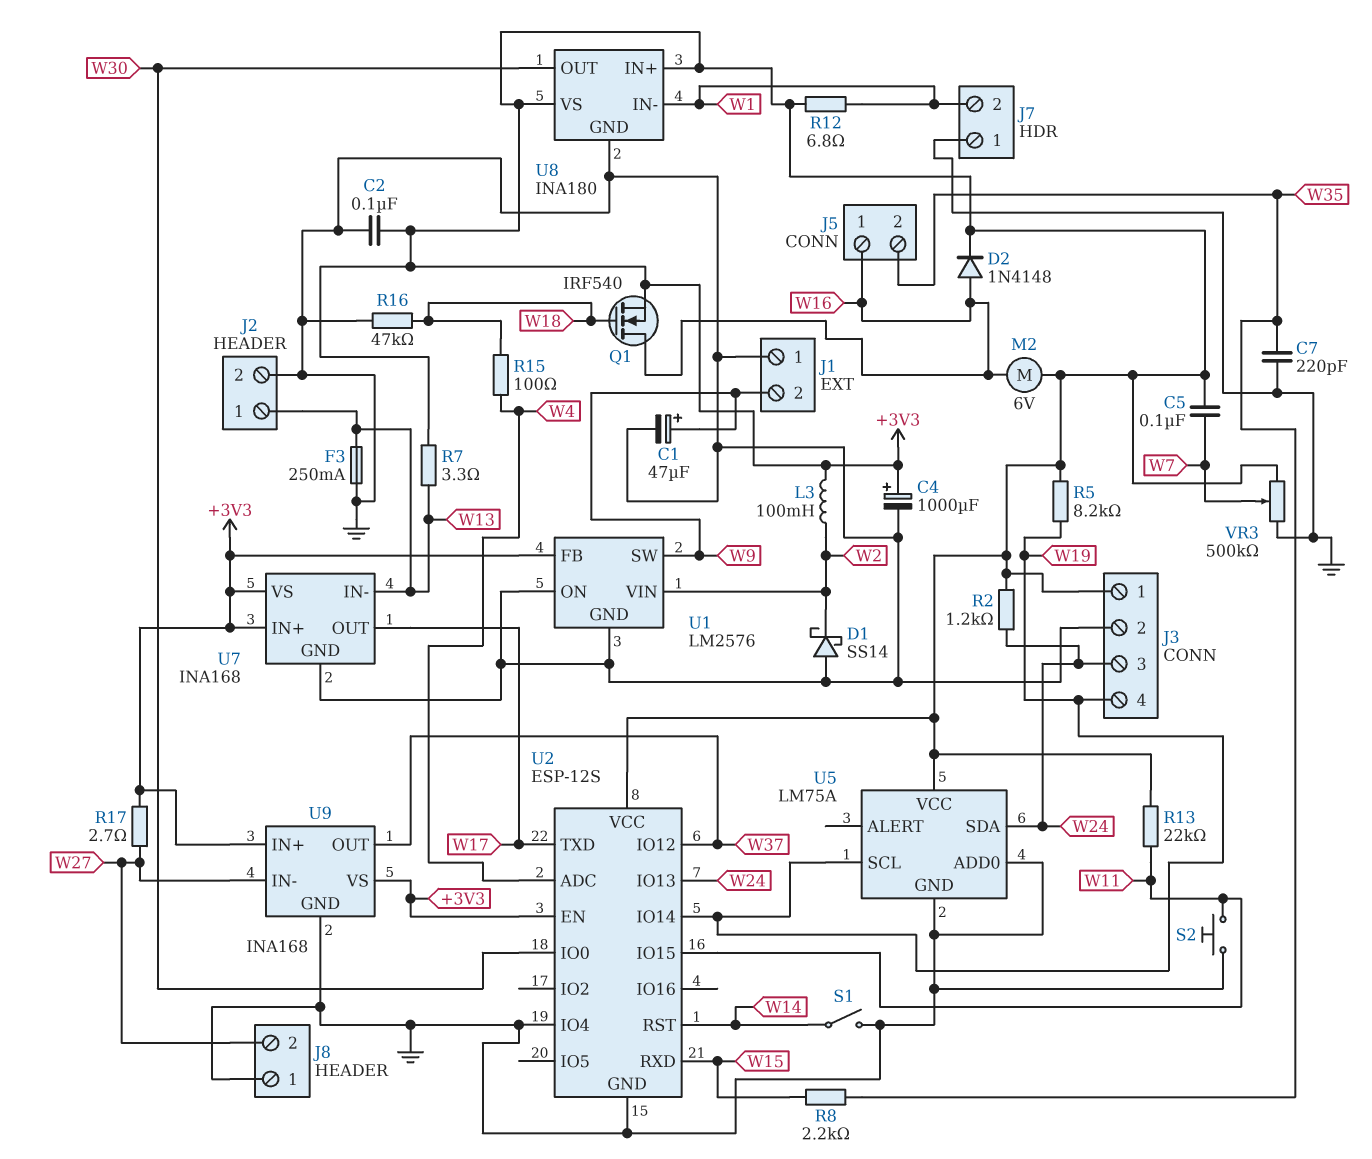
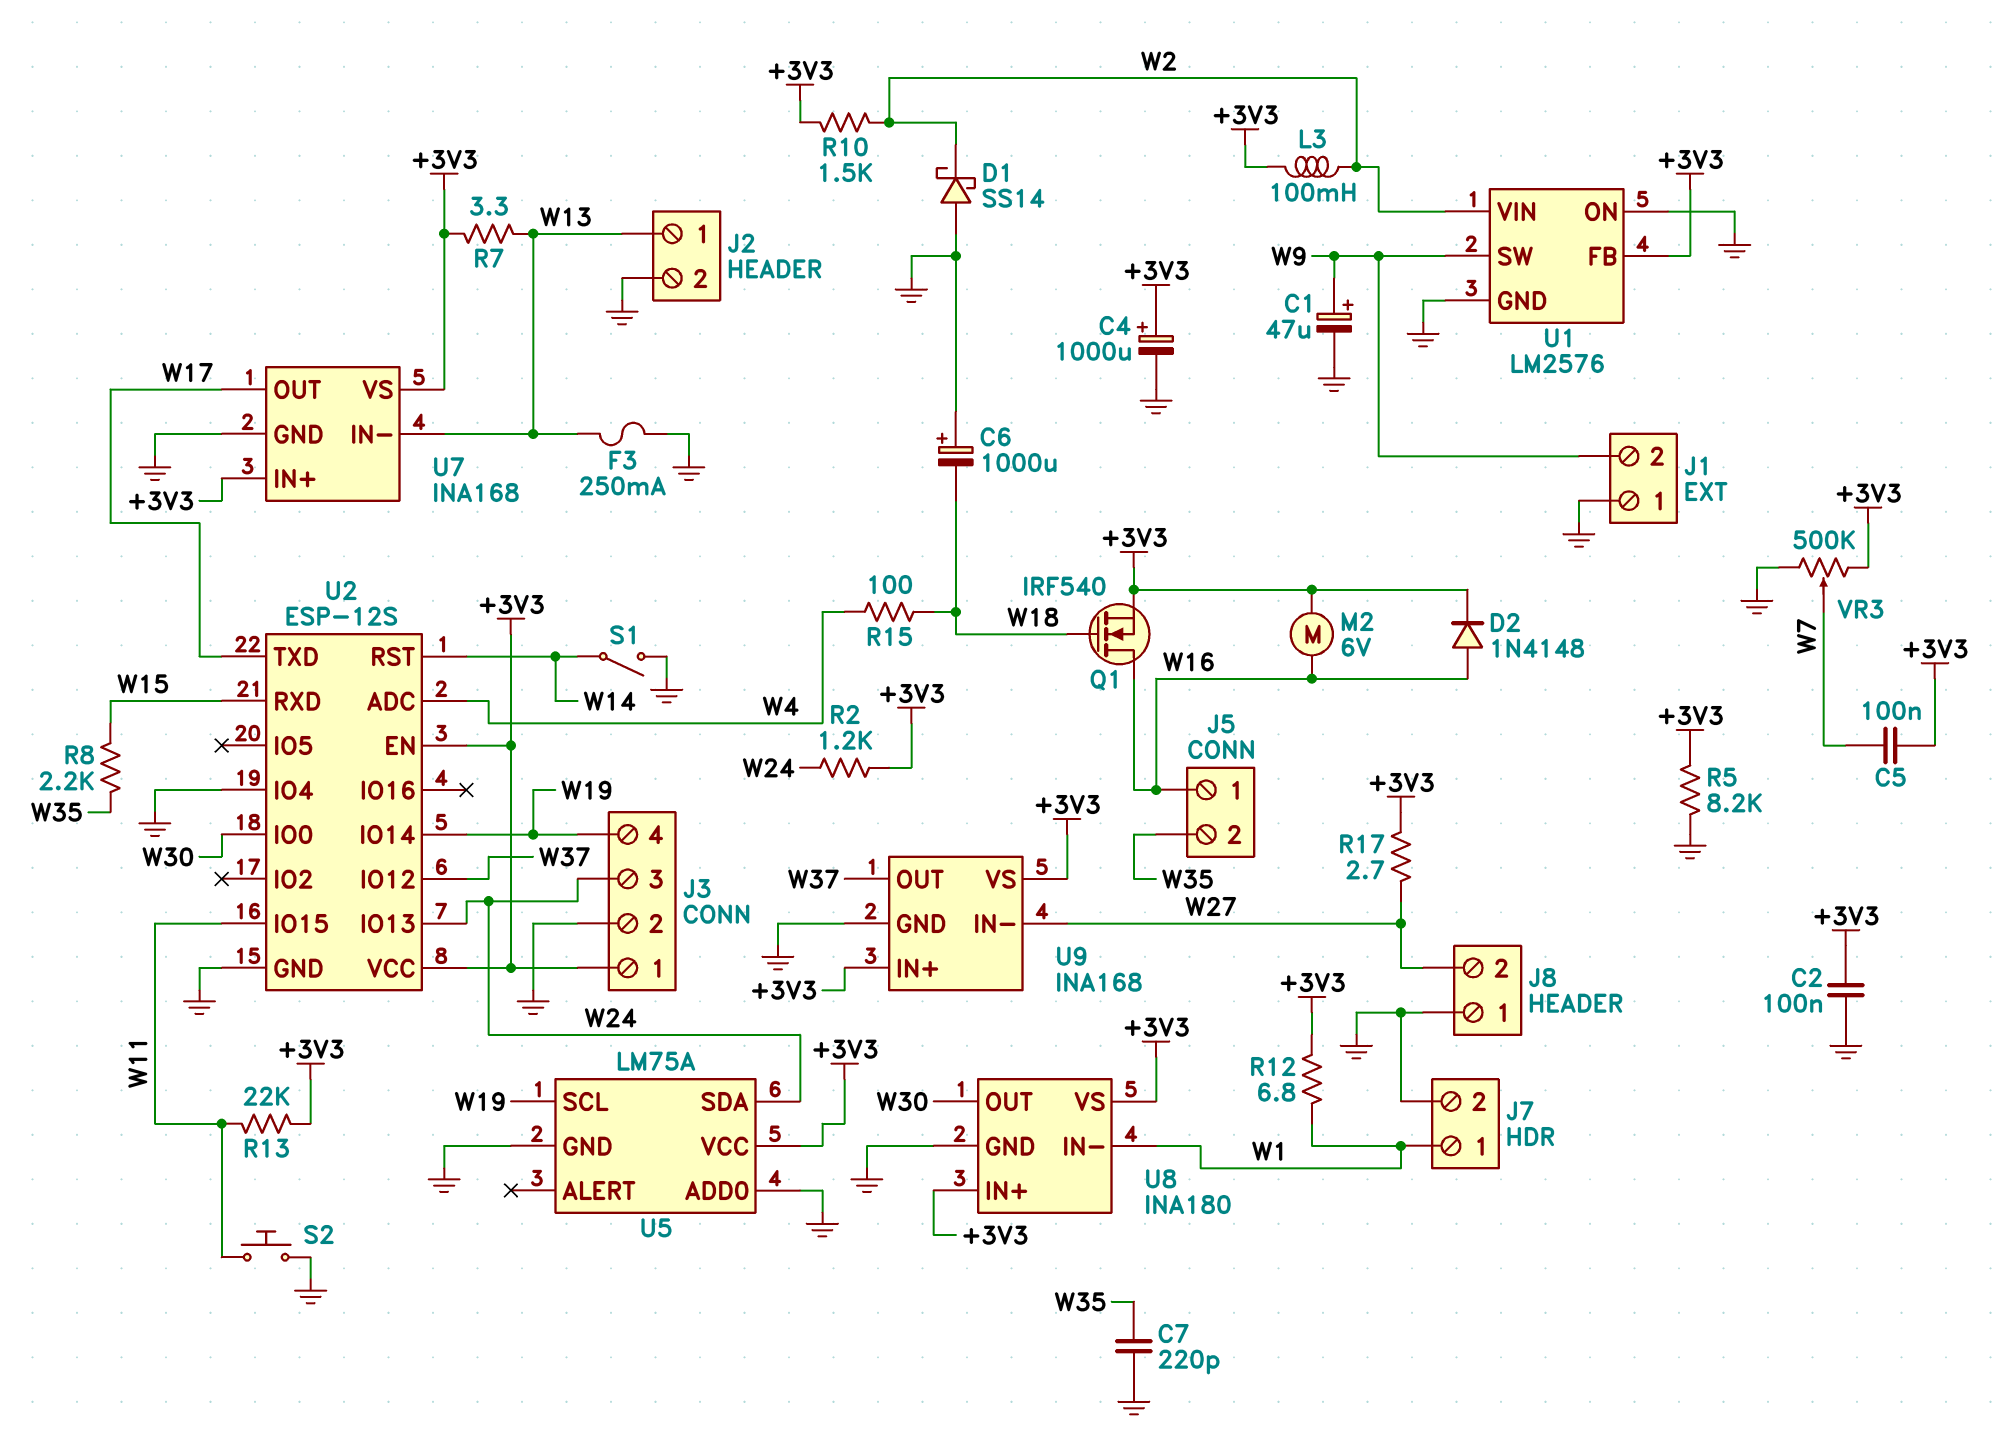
C6: none -> 1000uF (plus GND, minus W18)
J7 pin 1: GND -> W1
J7 pin 2: W1 -> GND
R5: 8.2k (+3V3, W19) -> 8.2k (+3V3, GND)
R10: none -> 1.5k (+3V3, W2)
R16: 47k (GND, W18) -> none

